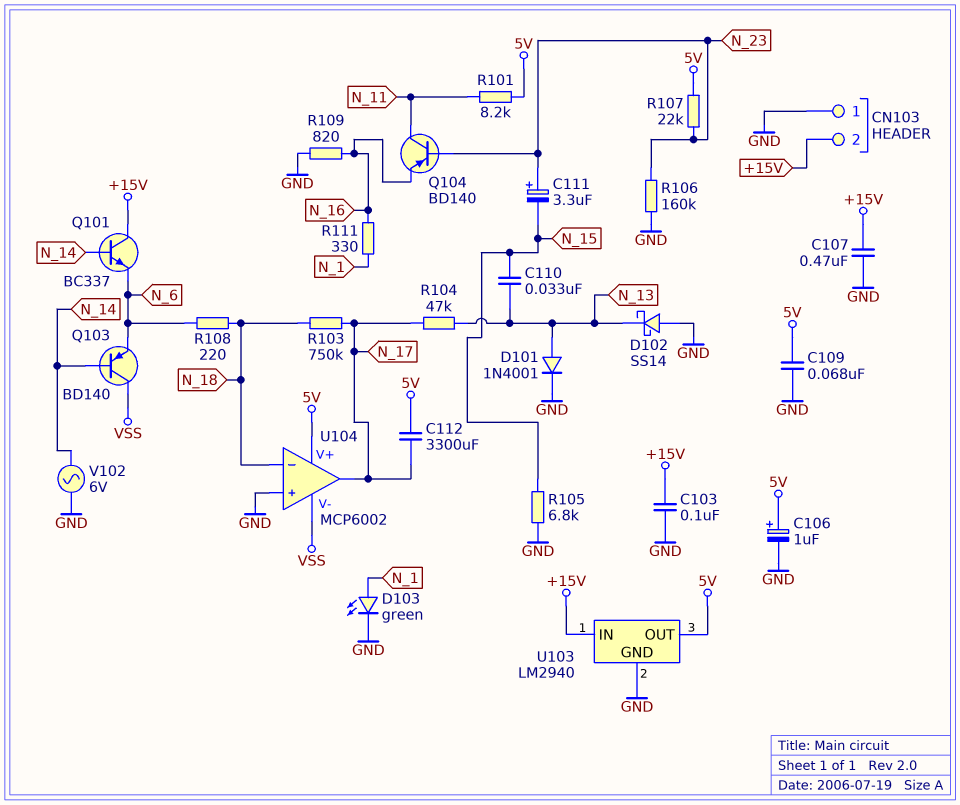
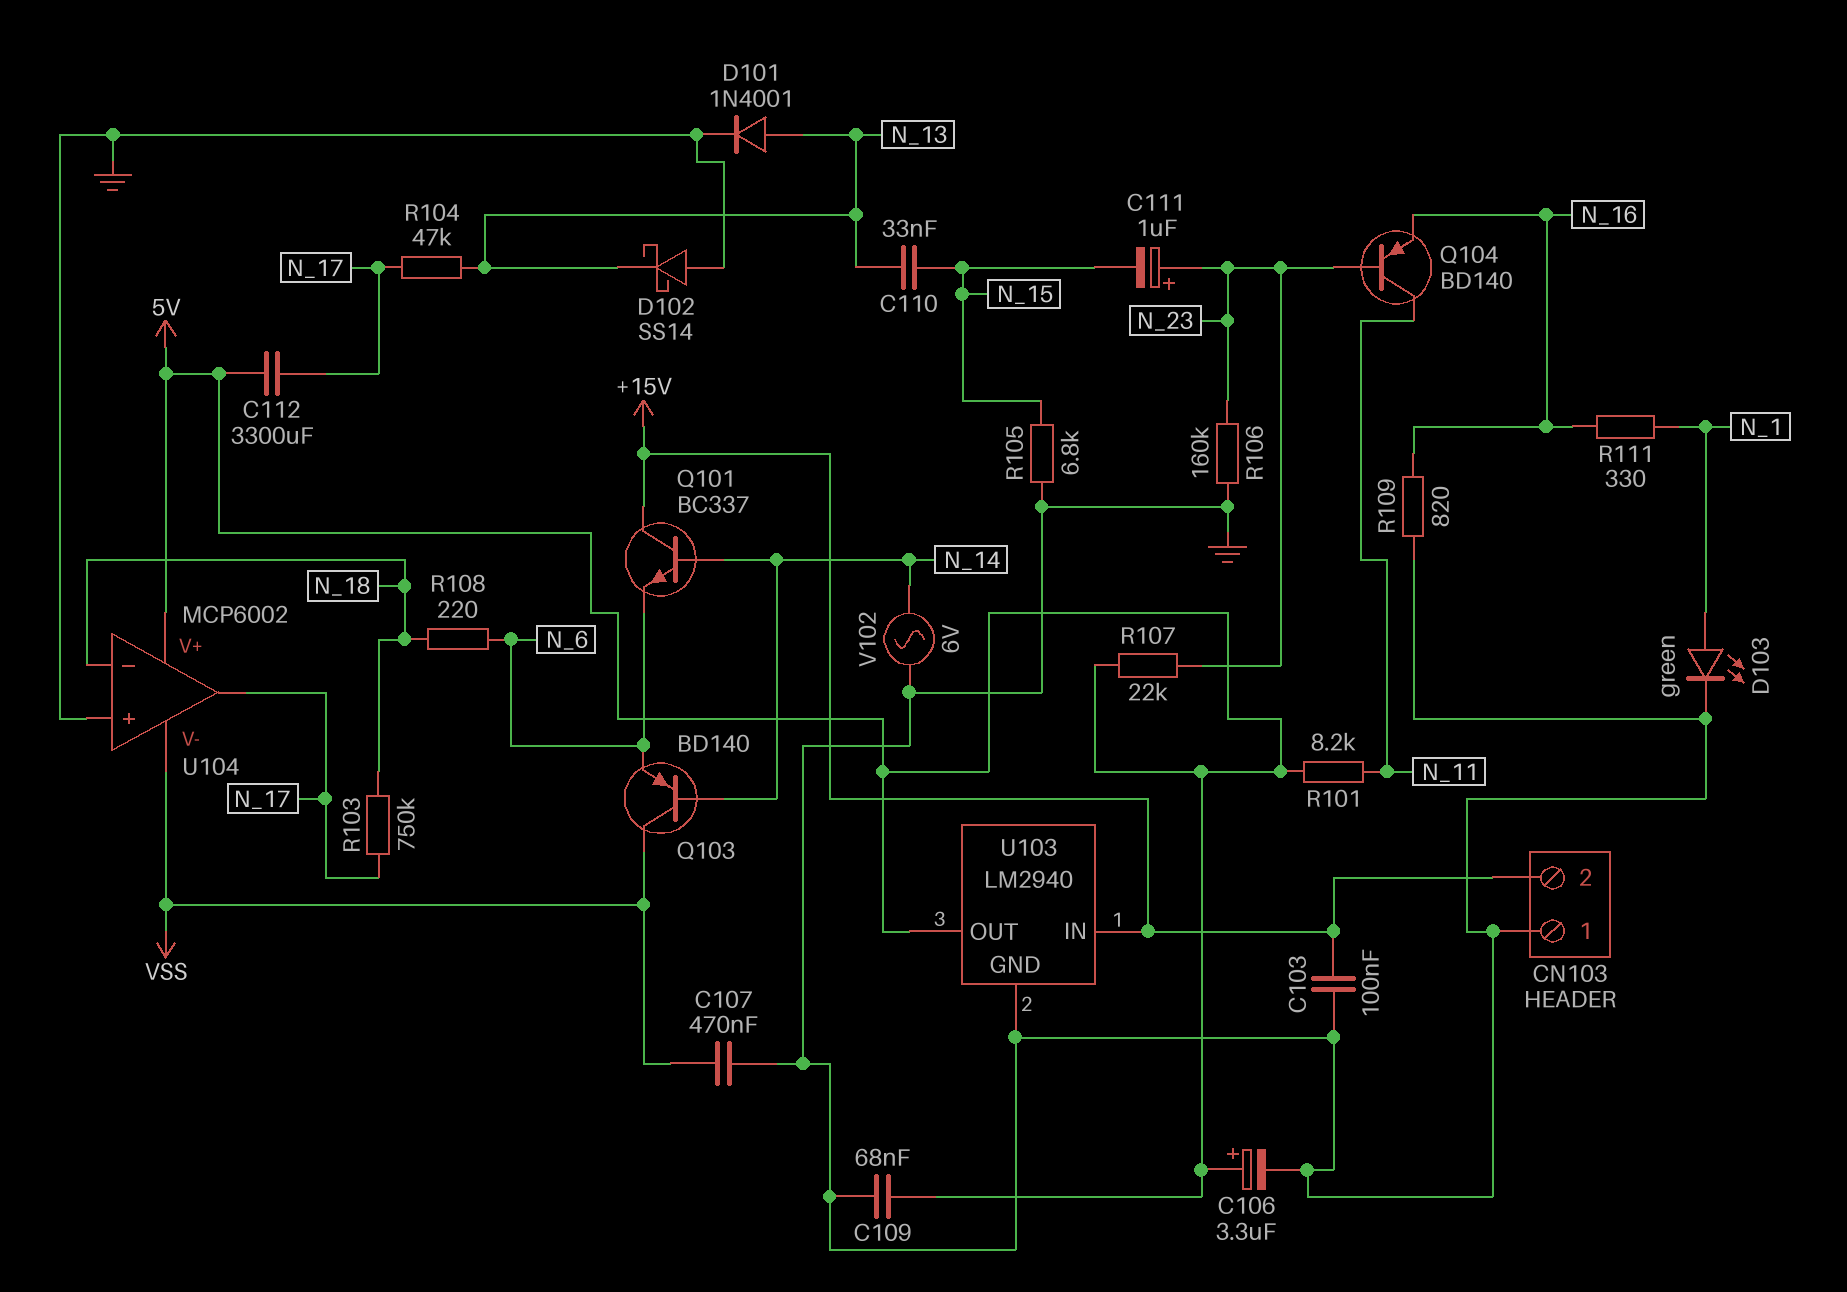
C106: 1uF (plus 5V, minus GND) -> 3.3uF (plus 5V, minus GND)
C107: 470nF (+15V, GND) -> 470nF (GND, VSS)
C111: 3.3uF (plus N_23, minus N_15) -> 1uF (plus N_23, minus N_15)

